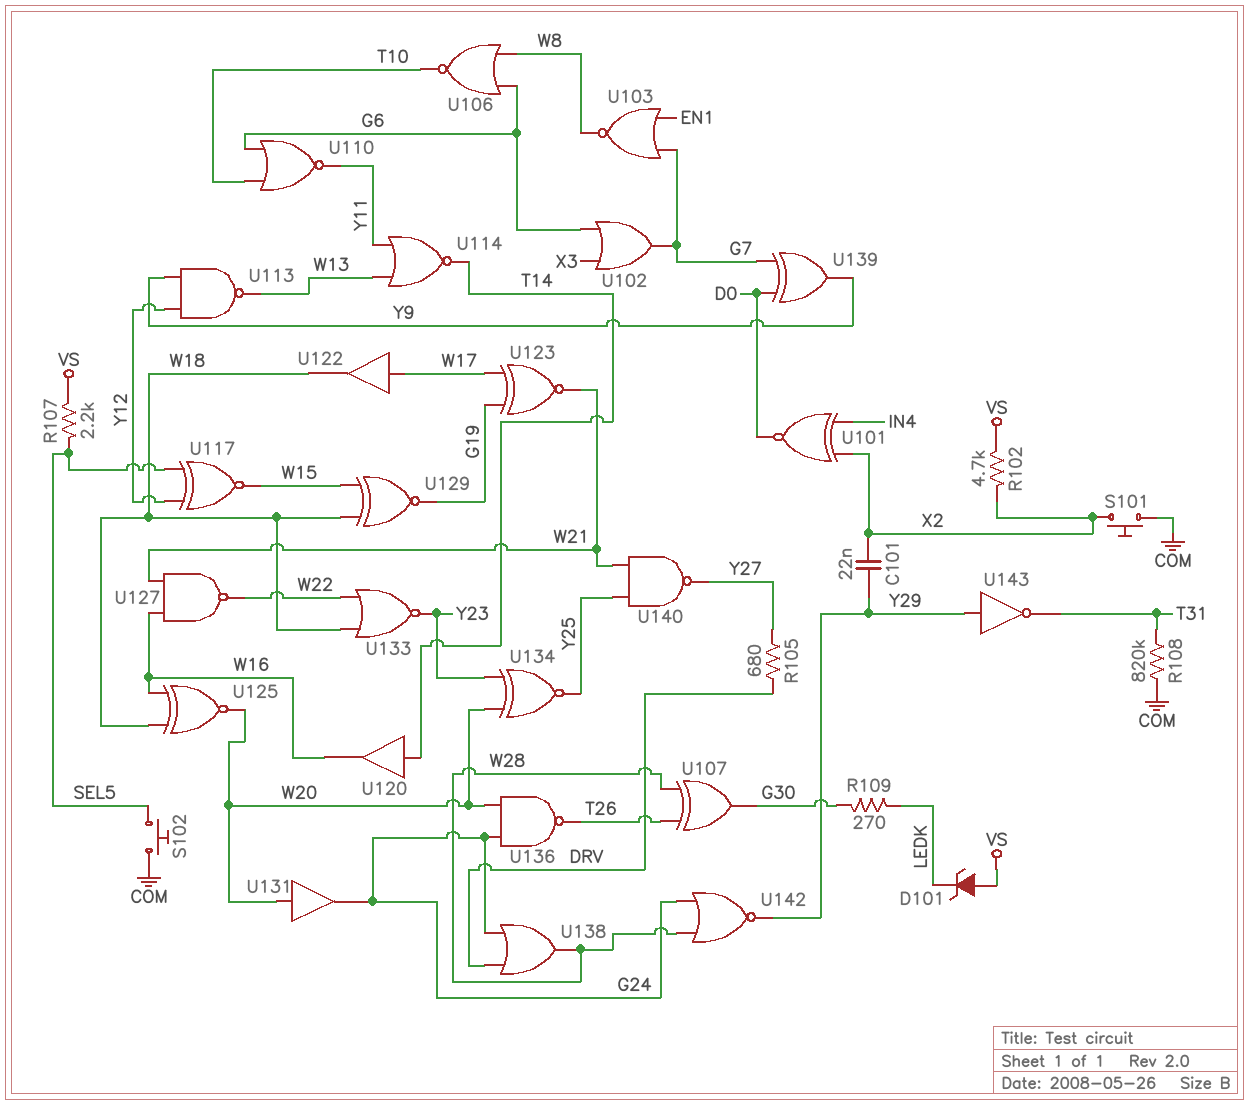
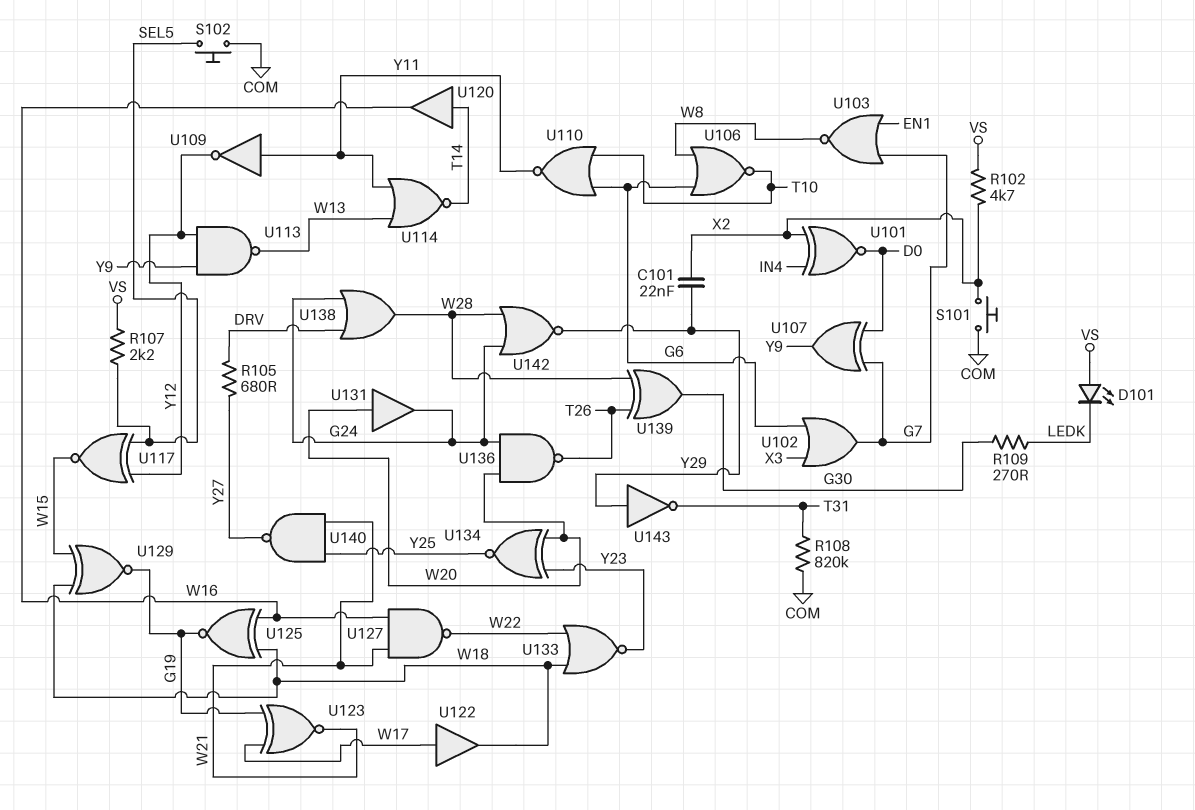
D101: zener (A VS, K LEDK) -> LED (A VS, K LEDK)
U107: XOR (in T26, in W28, out G30) -> XOR (in D0, in G7, out Y9)
U109: none -> NOT (in Y11, out Y12)
U125: XNOR (in W16, in W18, out W20) -> XNOR (in W16, in W18, out G19)
U139: XOR (in D0, in G7, out Y9) -> XOR (in T26, in W28, out G30)

